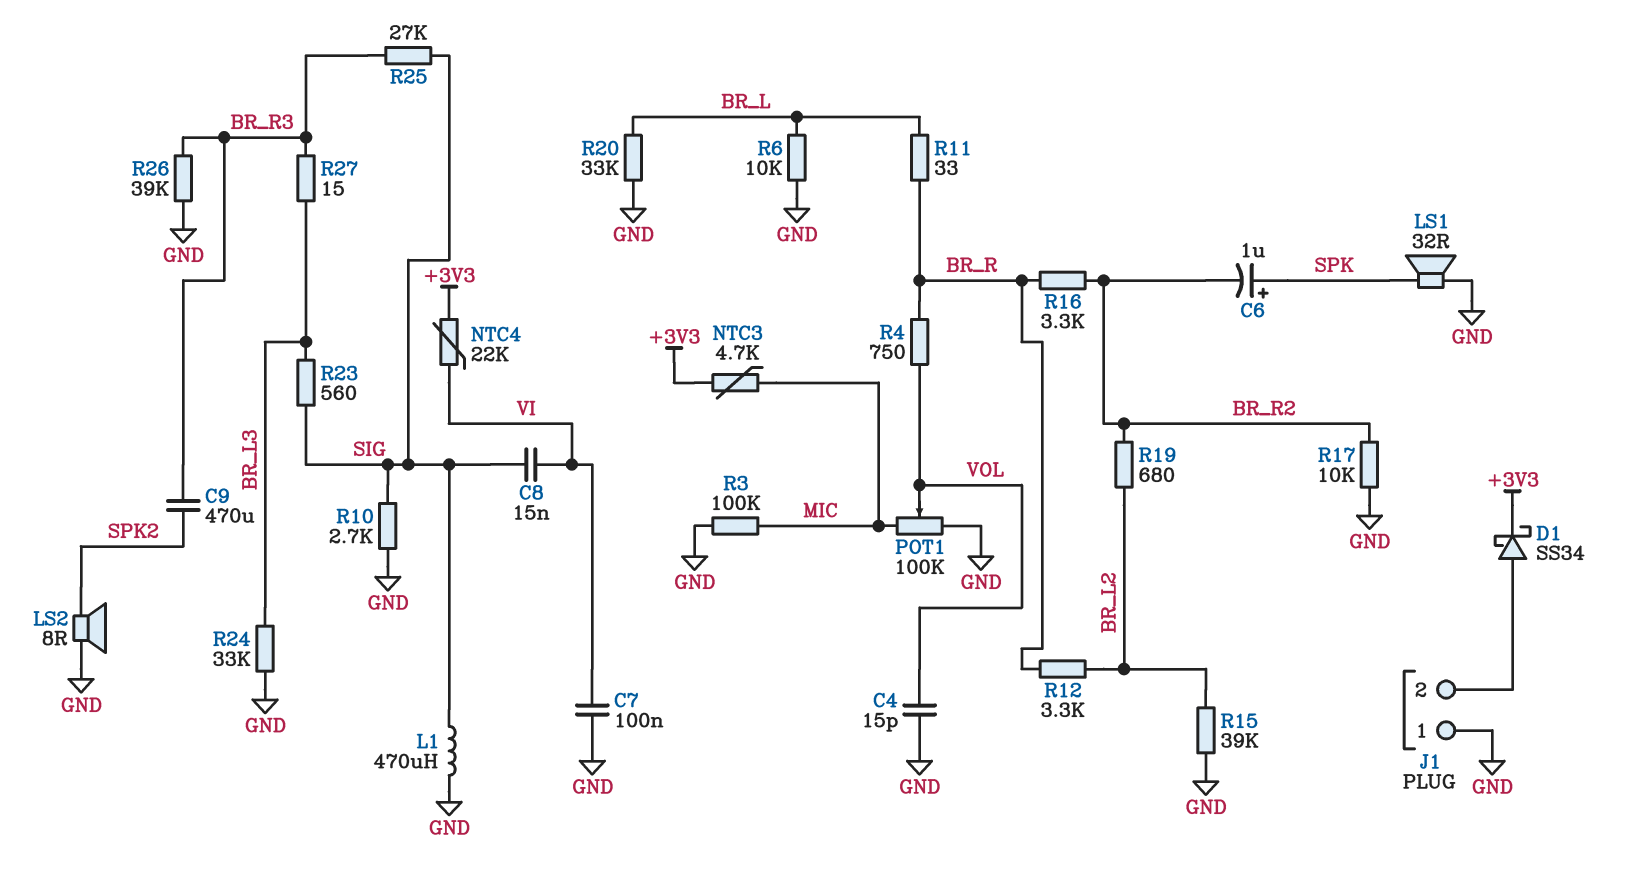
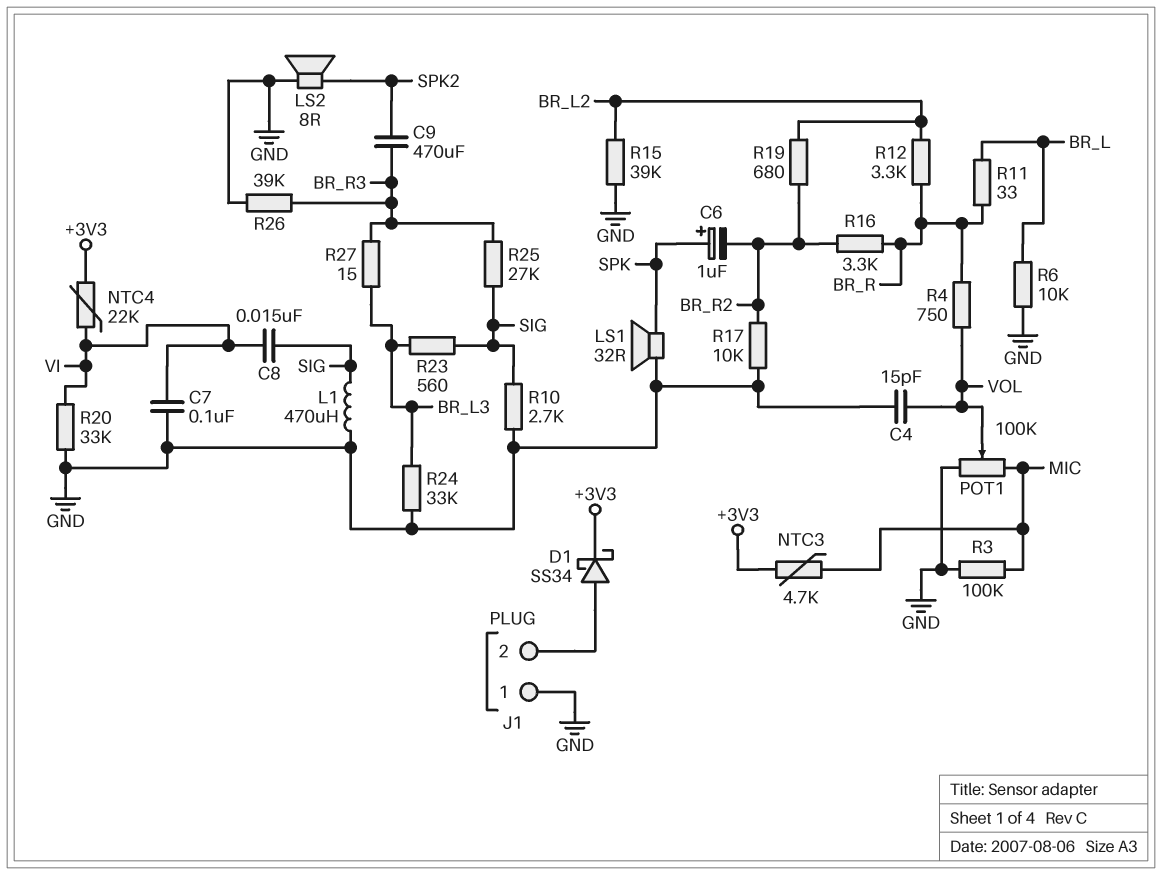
R20: 33k (BR_L, GND) -> 33k (GND, VI)

